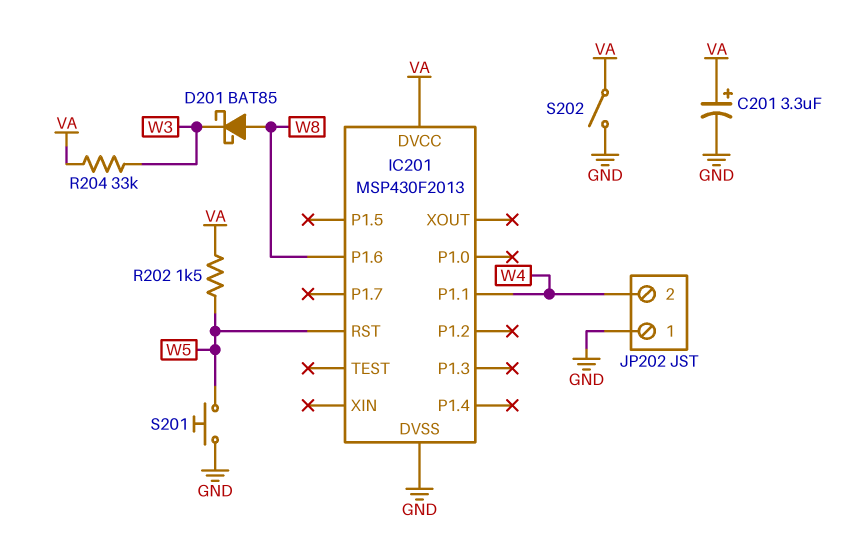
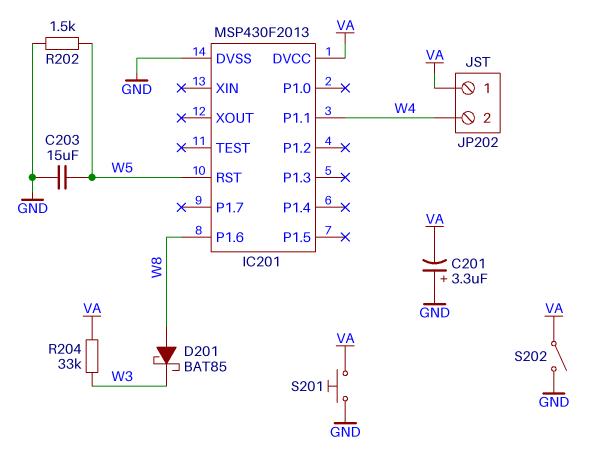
C201: 3.3uF (plus VA, minus GND) -> 3.3uF (plus GND, minus VA)
C203: none -> 15uF (GND, W5)
JP202 pin 1: GND -> VA
R202: 1.5k (VA, W5) -> 1.5k (GND, W5)
S201: button (GND, W5) -> button (GND, VA)

